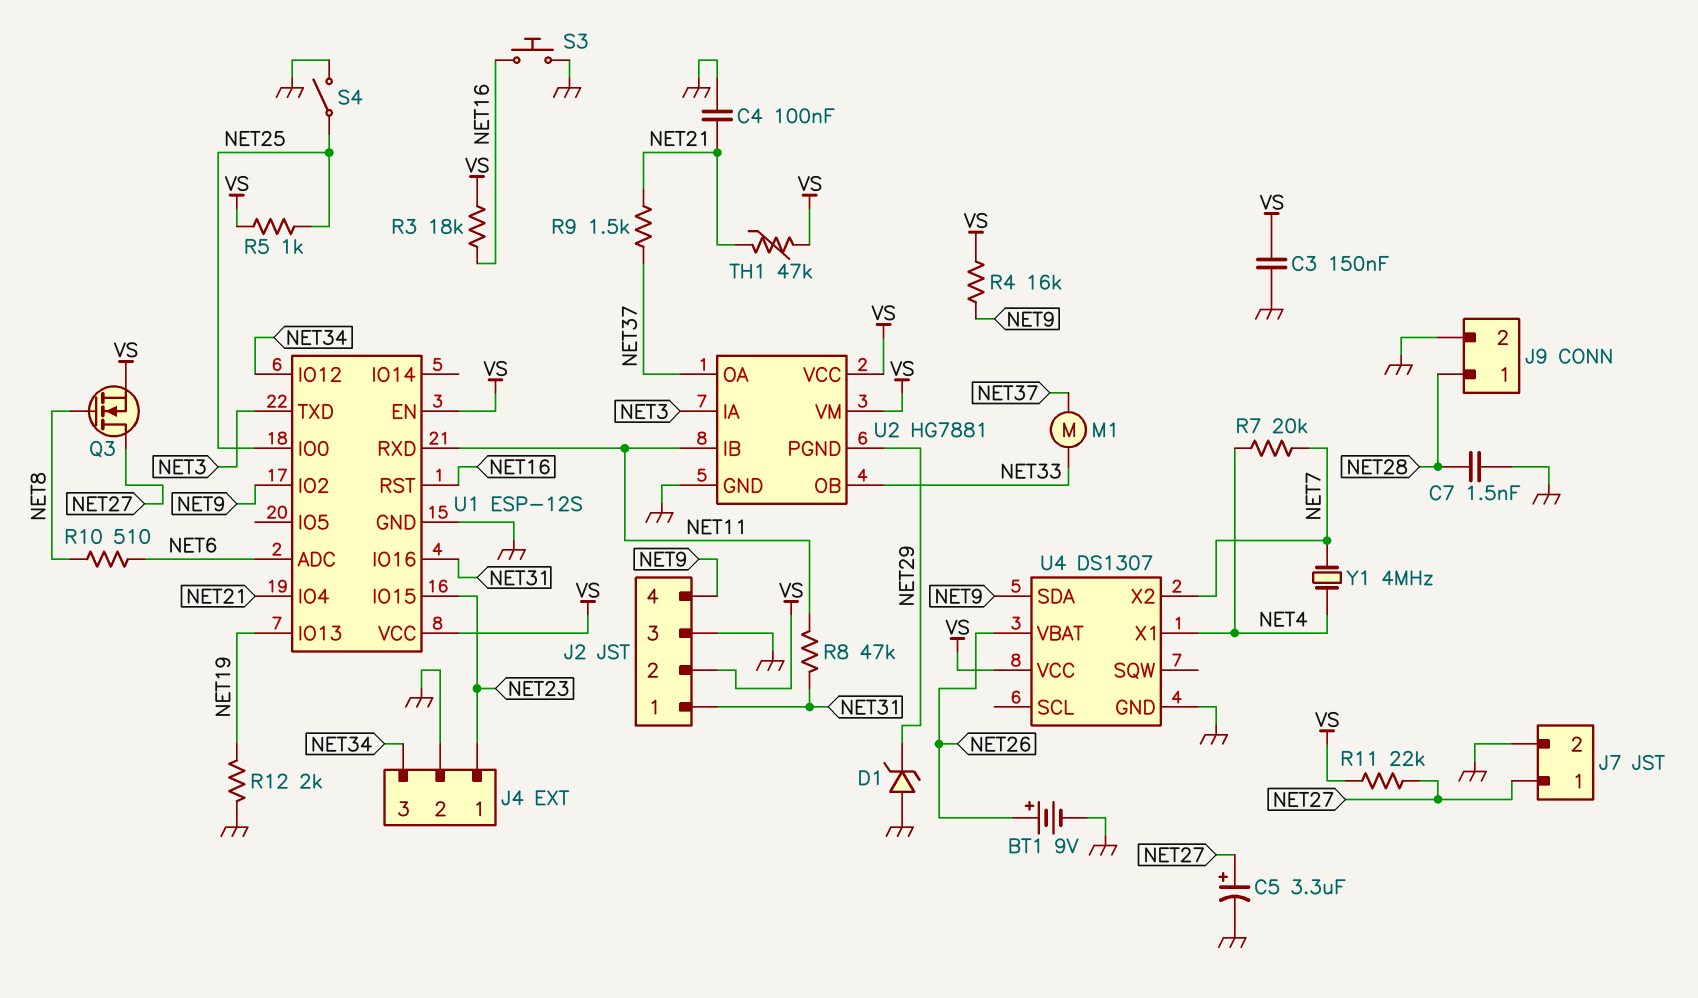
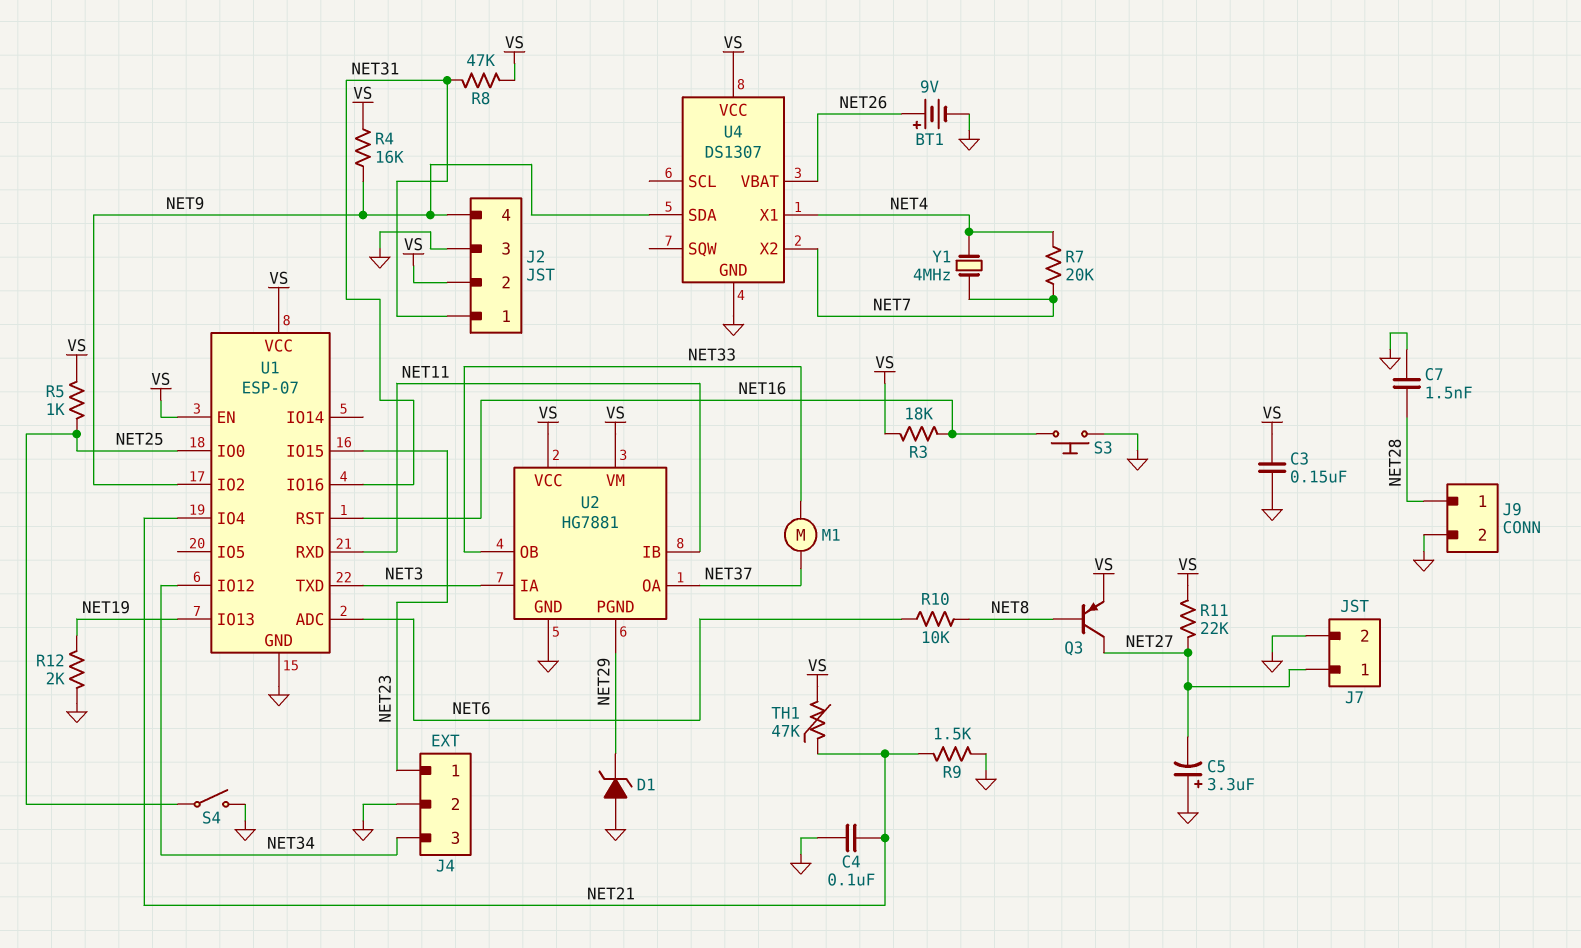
C5: 3.3uF (plus NET27, minus GND) -> 3.3uF (plus GND, minus NET27)
Q3: NMOS (G NET8, D NET27, S VS) -> PNP (B NET8, C NET27, E VS)
R8: 47k (NET11, NET31) -> 47k (NET31, VS)
R9: 1.5k (NET21, NET37) -> 1.5k (GND, NET21)
R10: 510 (NET6, NET8) -> 10k (NET6, NET8)
U1: ESP-12S -> ESP-07

